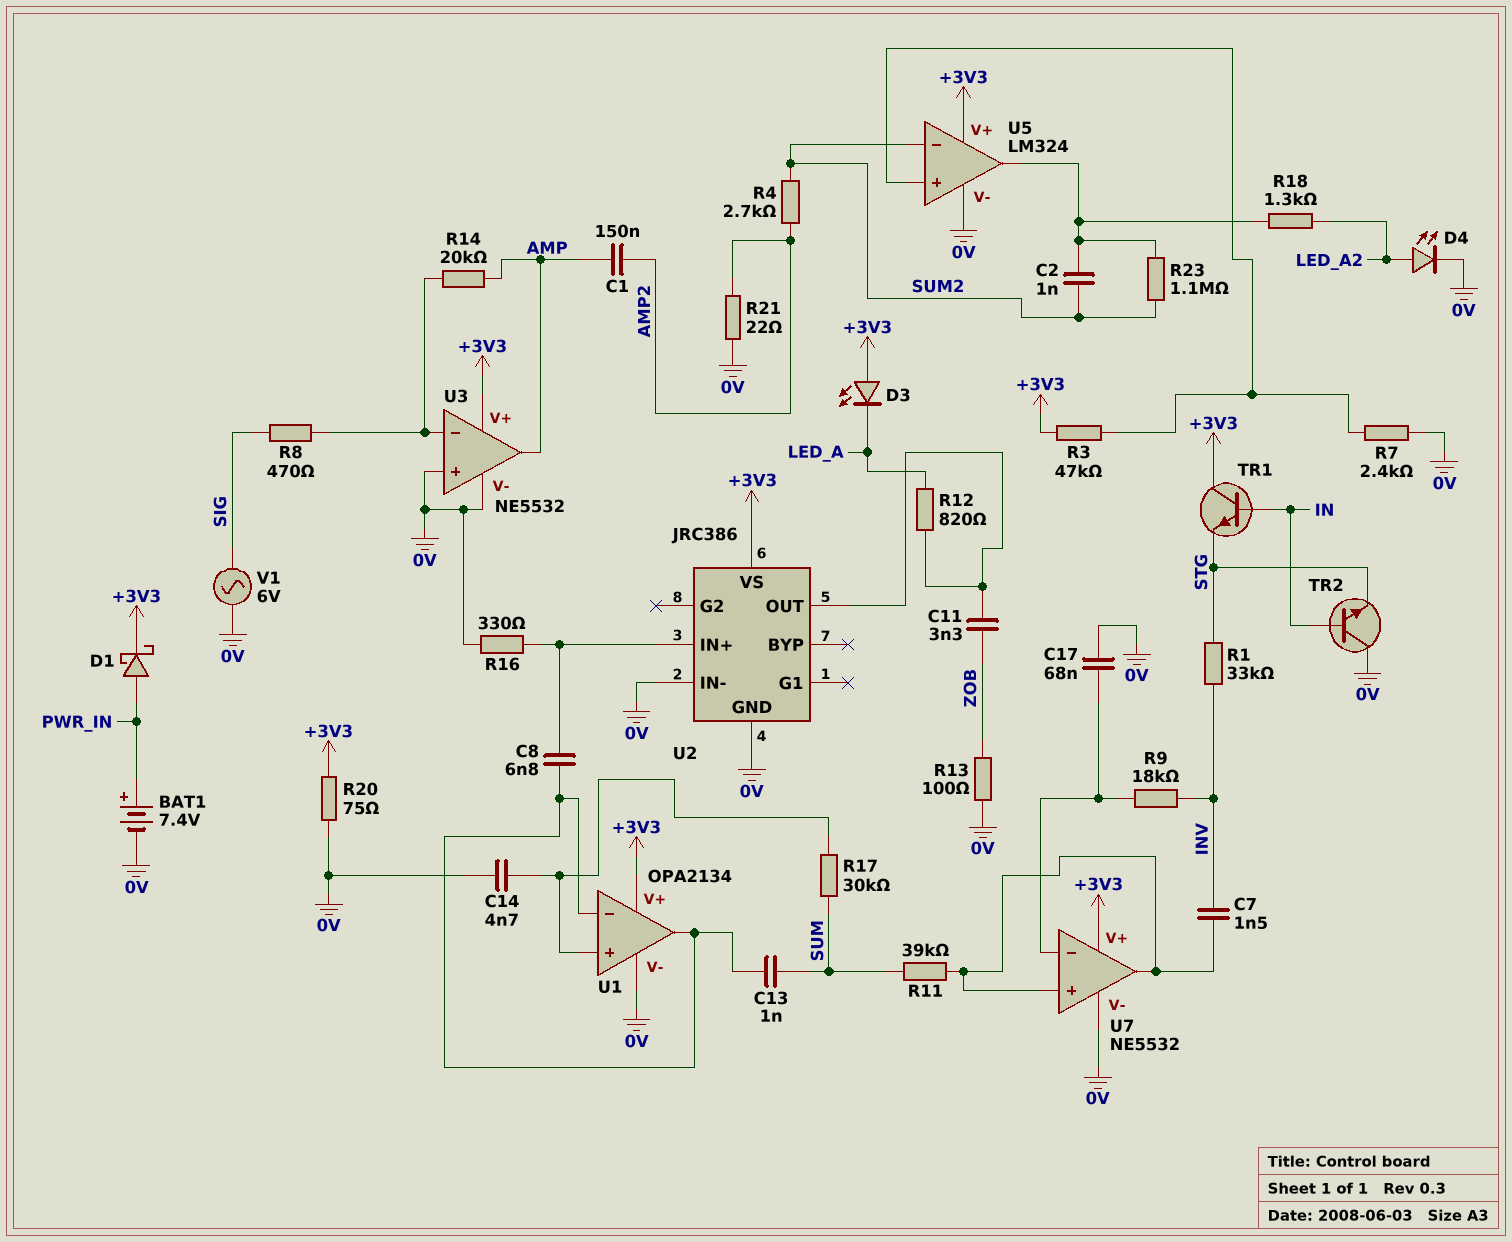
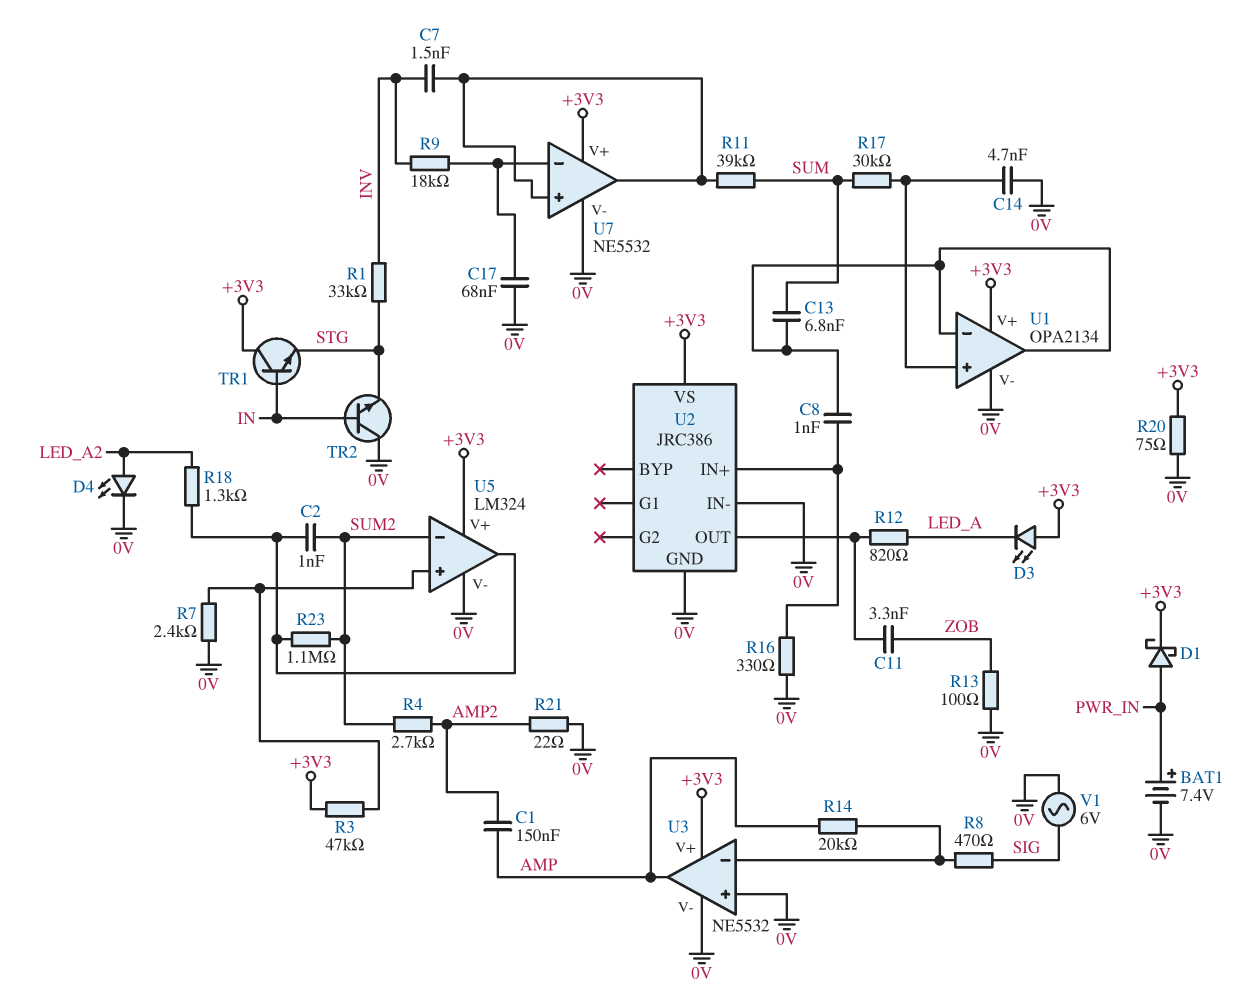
C8: 6.8nF (U1/in-, U2/IN+) -> 1nF (U1/in-, U2/IN+)
C13: 1nF (SUM, U1/in-) -> 6.8nF (SUM, U1/in-)

